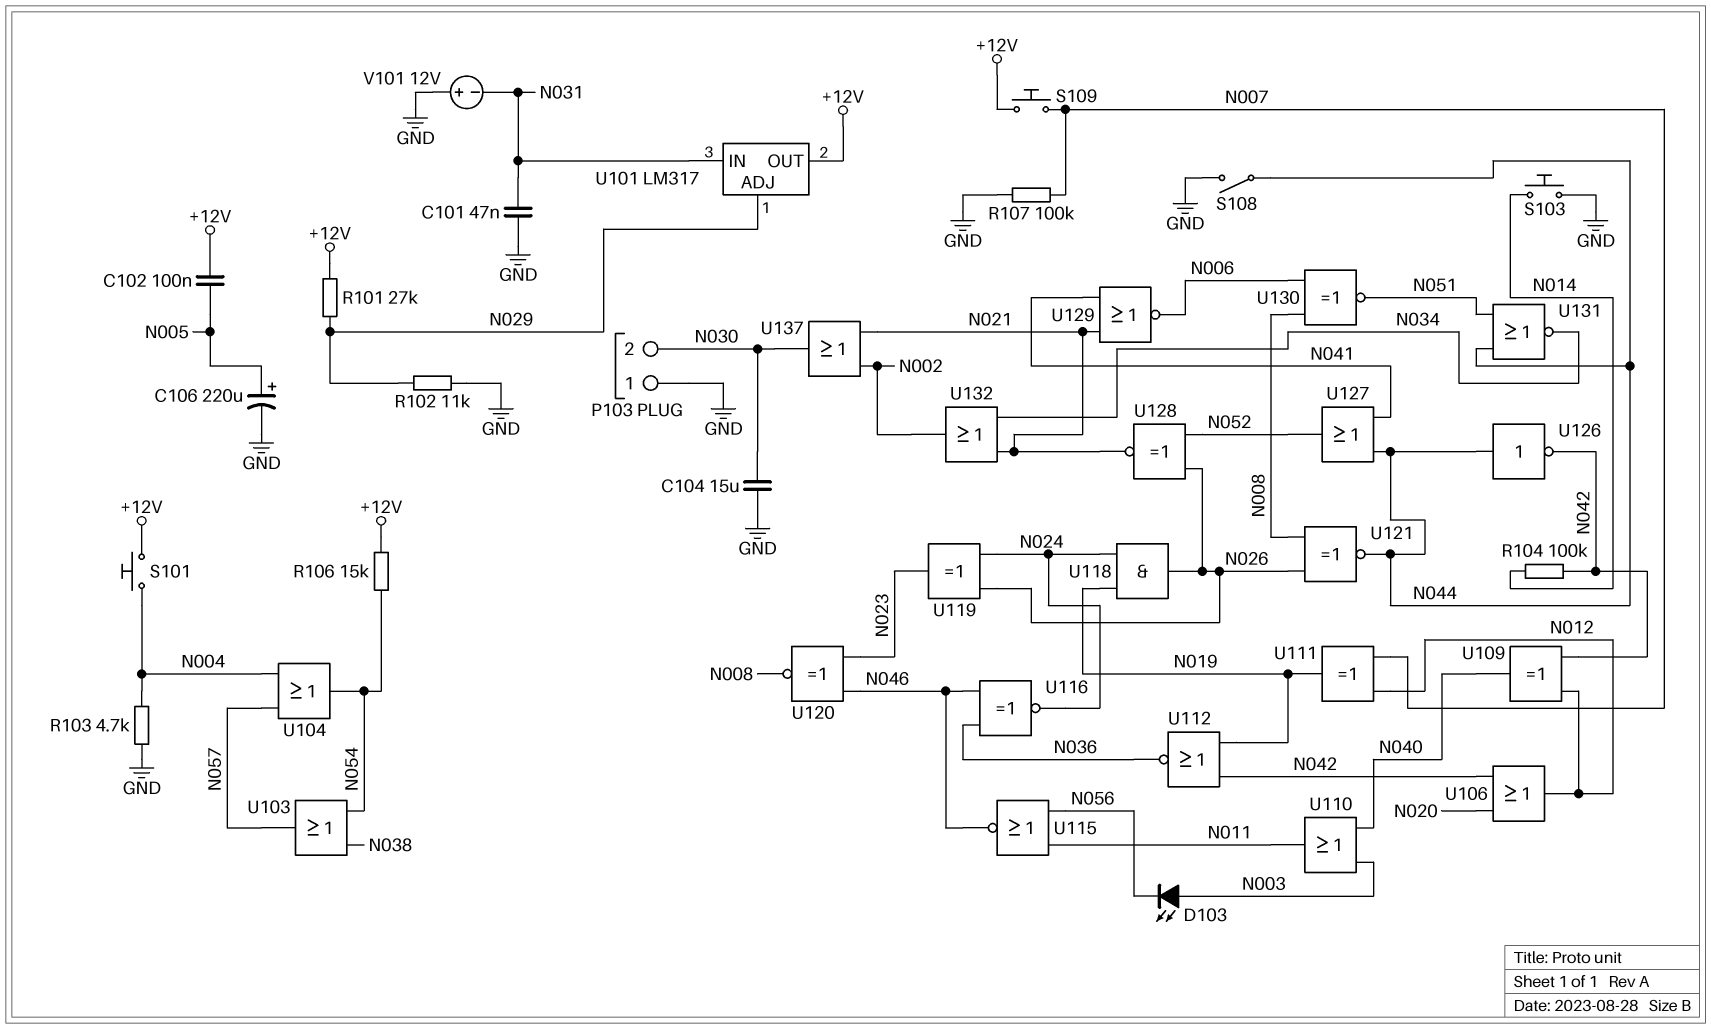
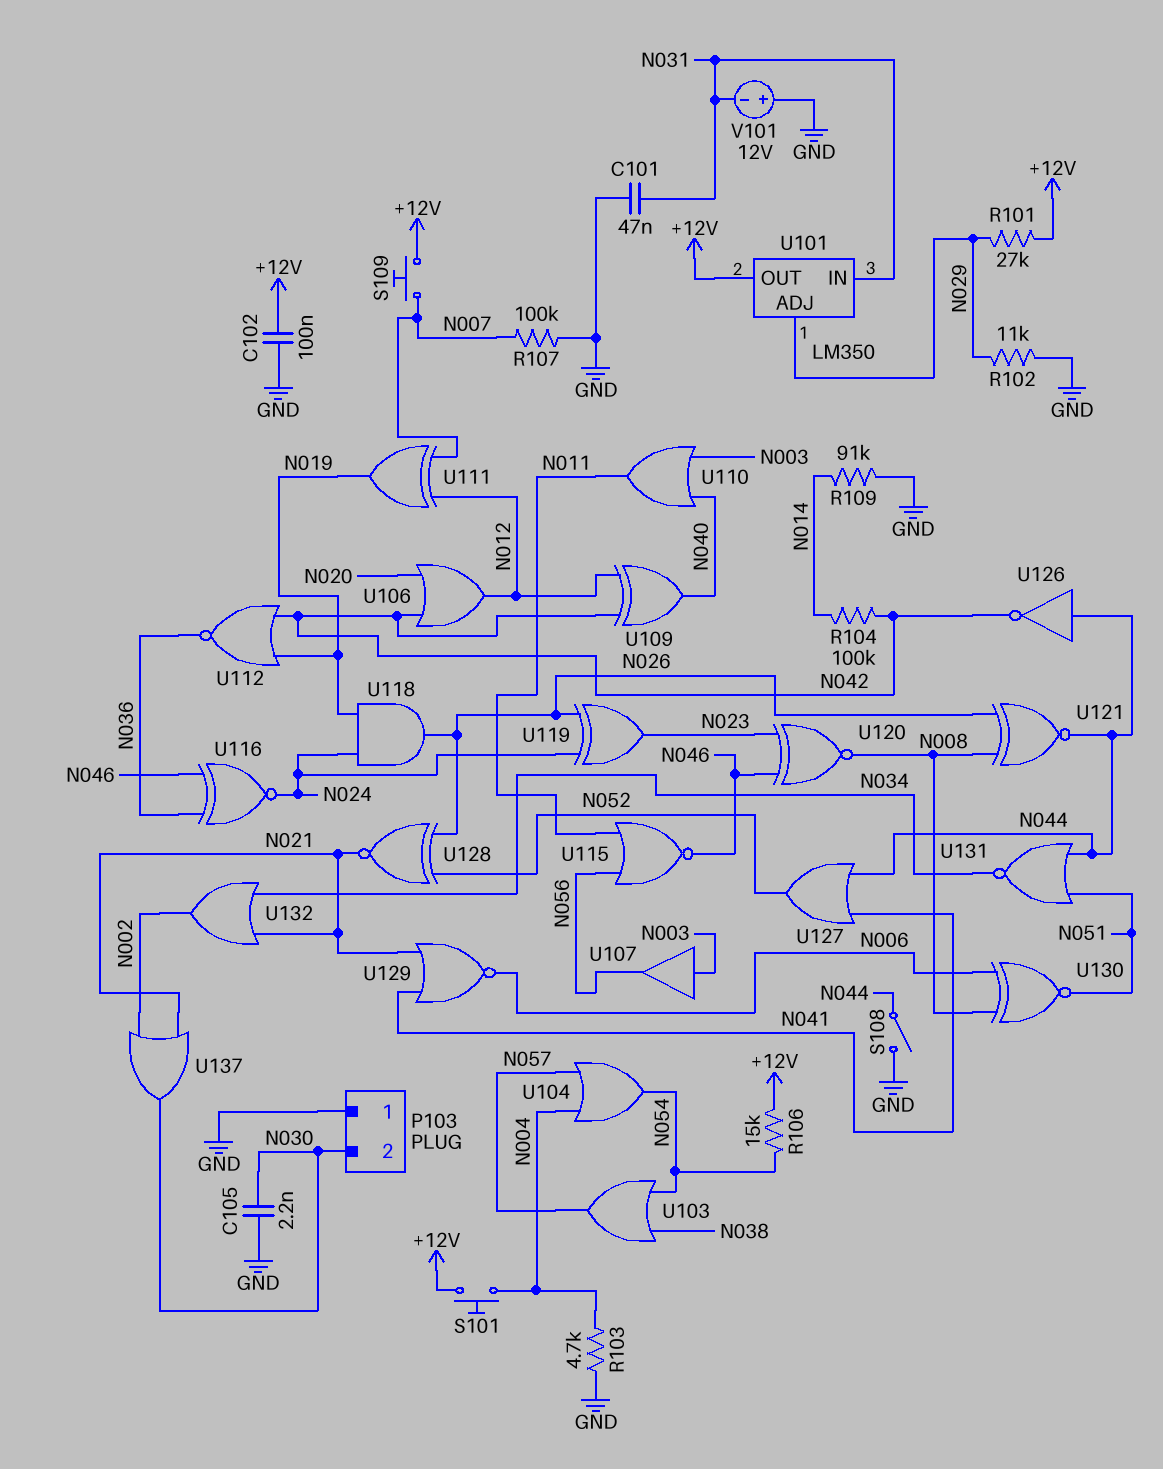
C102: 100nF (+12V, N005) -> 100nF (+12V, GND)
C104: 15uF (GND, N030) -> none
C105: none -> 2.2nF (GND, N030)
C106: 220uF (plus N005, minus GND) -> none
D103: LED (A N003, K N056) -> none
R109: none -> 91k (GND, N014)
S103: button (GND, N014) -> none
U101: LM317 -> LM350
U107: none -> buffer (in N003, out N056)

